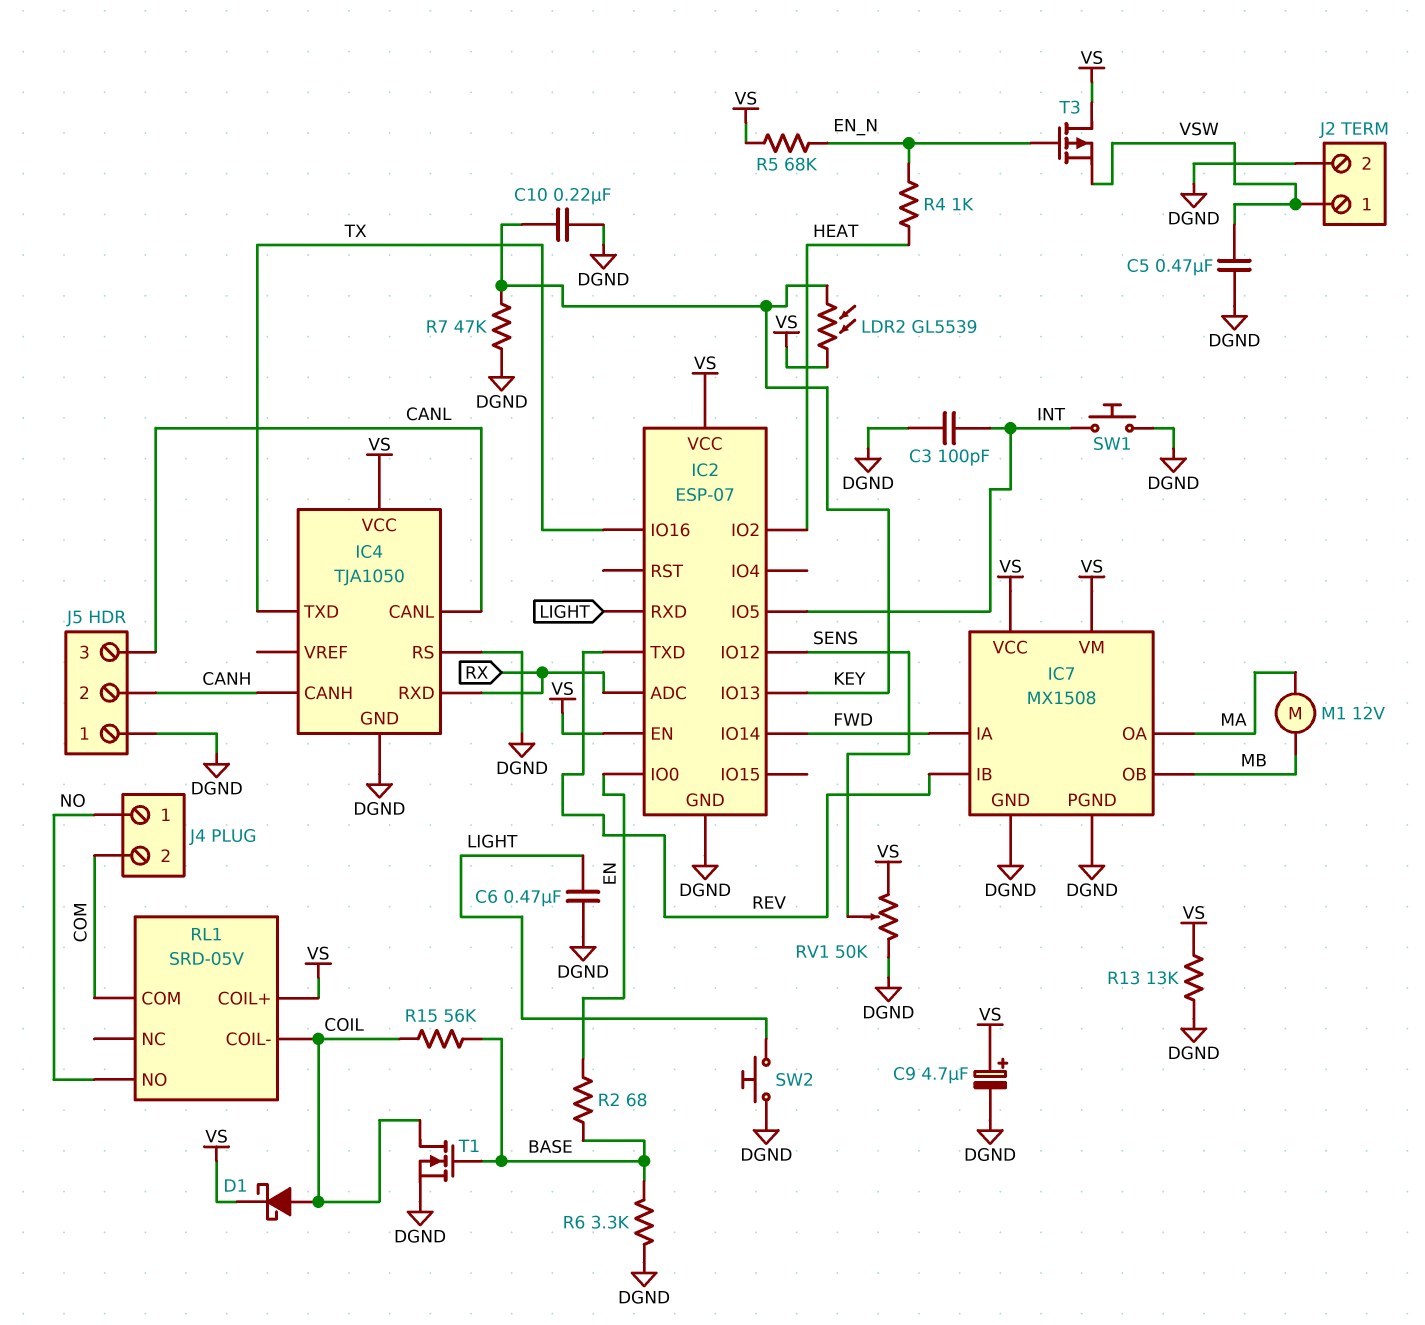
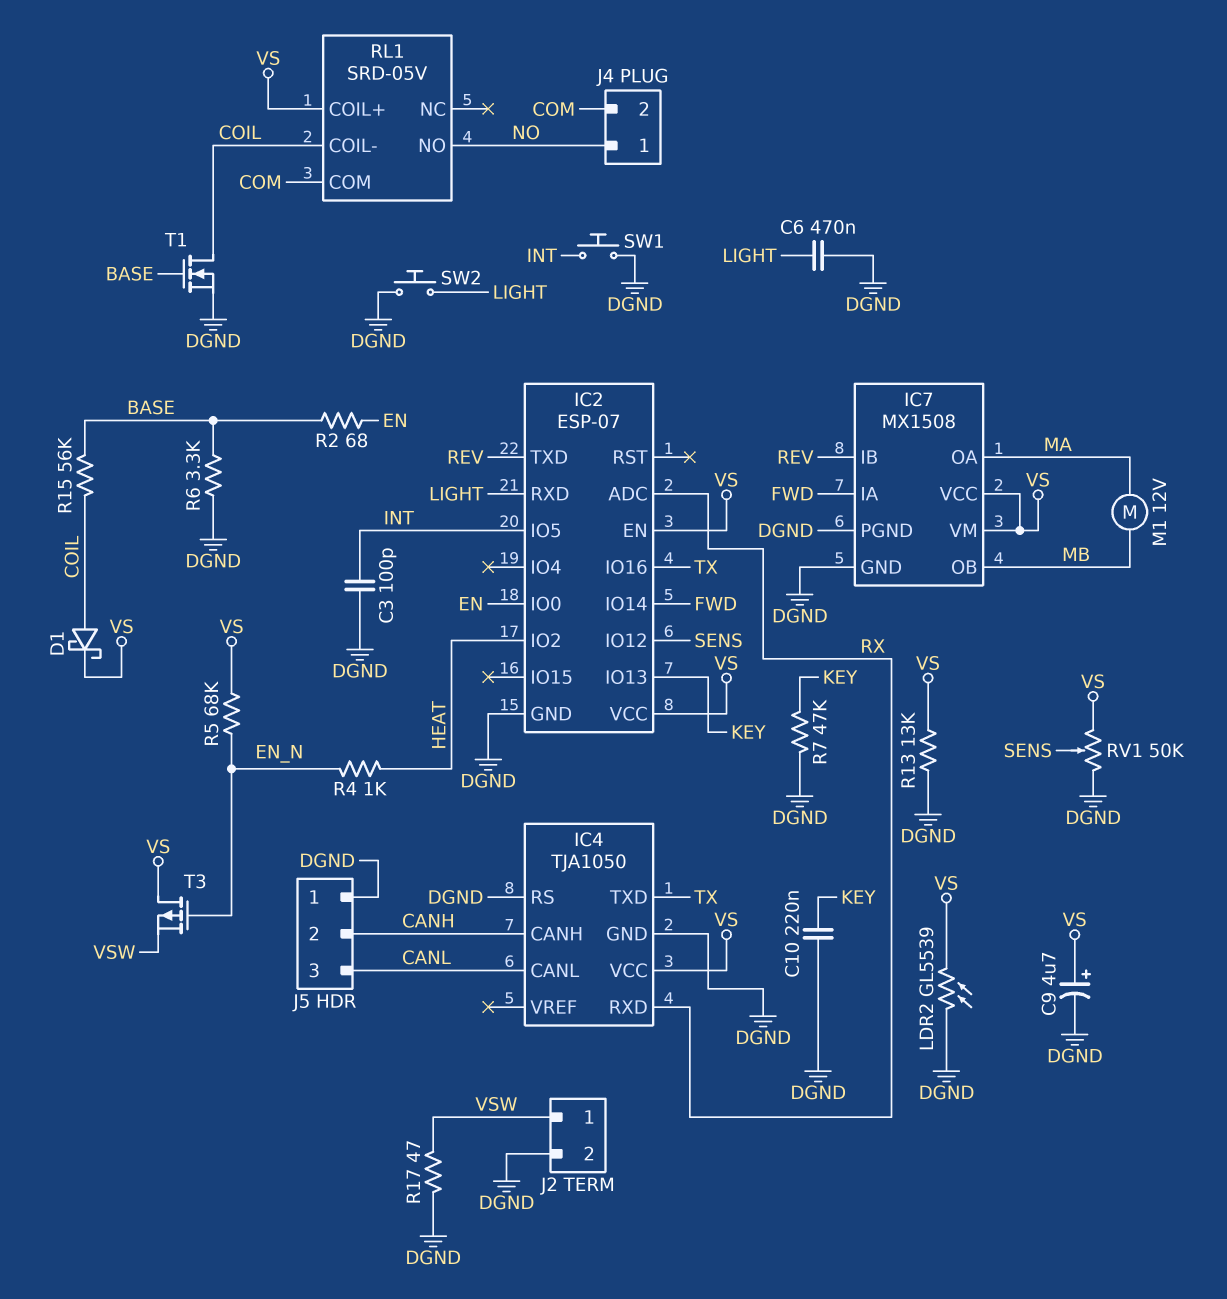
C5: 470nF (DGND, VSW) -> none
LDR2: GL5539 (KEY, VS) -> GL5539 (DGND, VS)
R17: none -> 47 (DGND, VSW)

